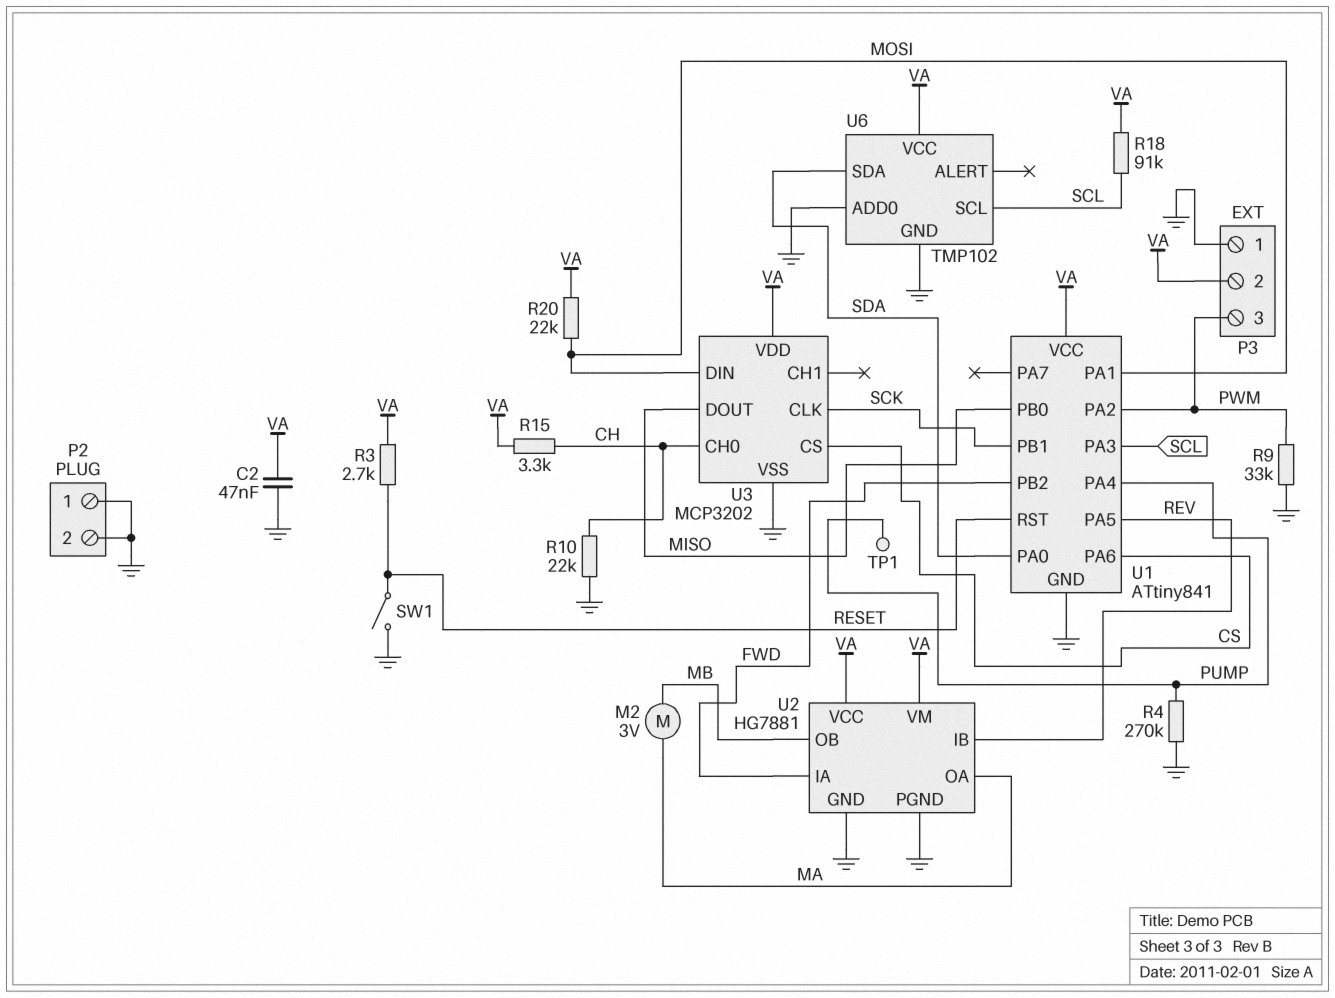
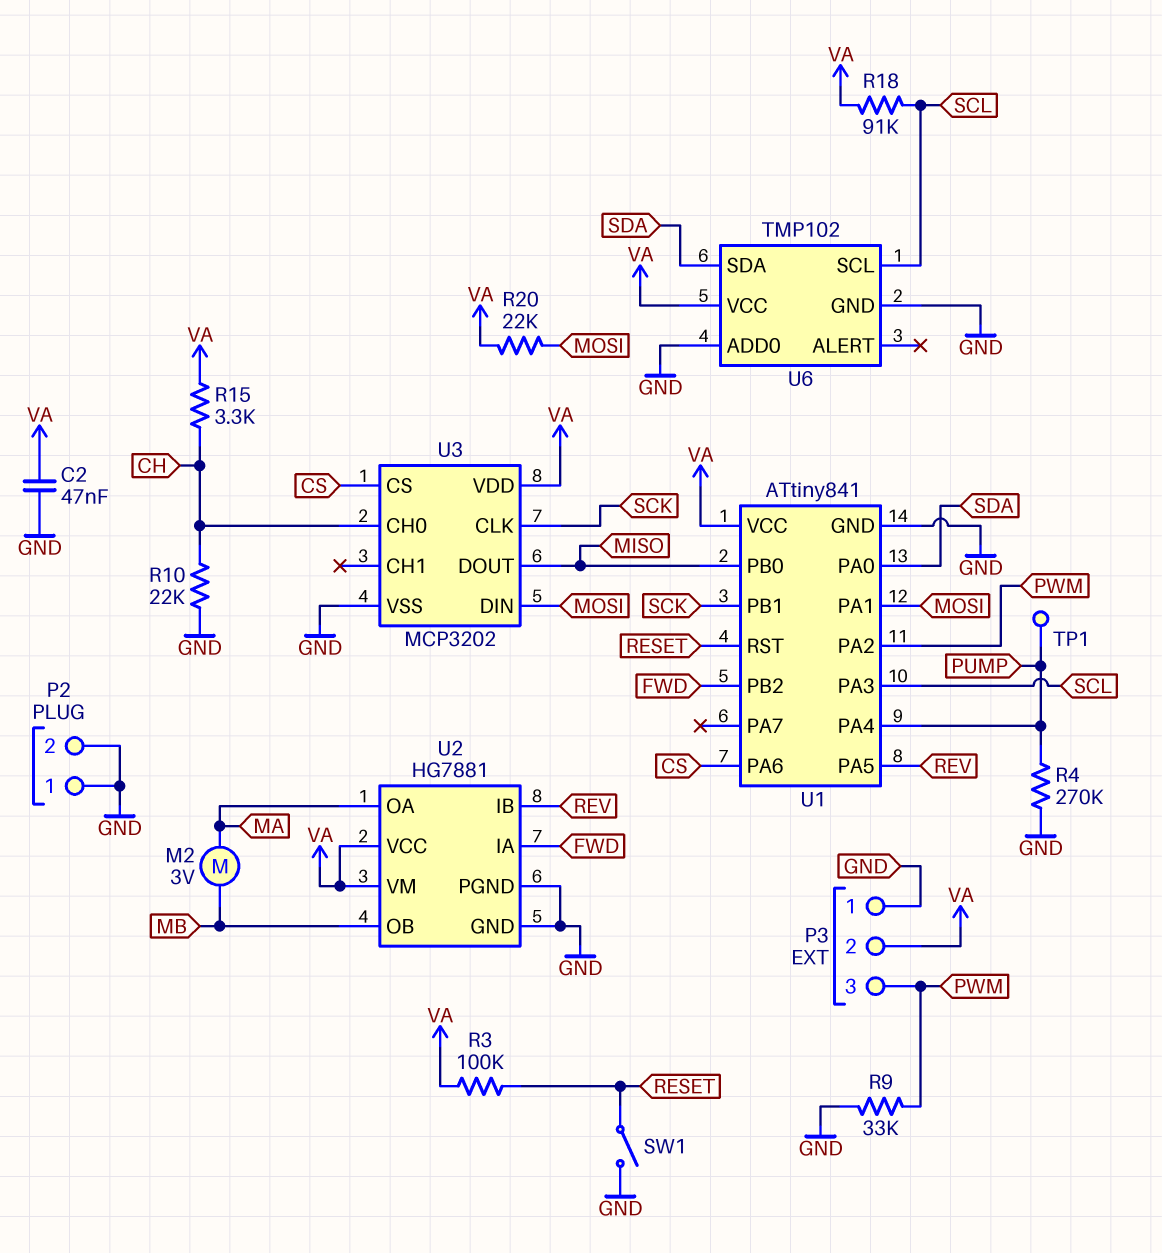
R3: 2.7k (RESET, VA) -> 100k (RESET, VA)

